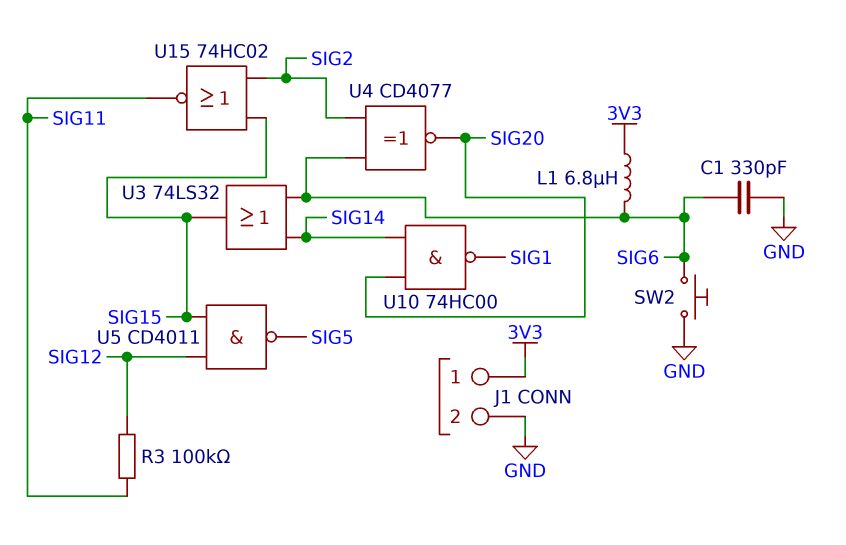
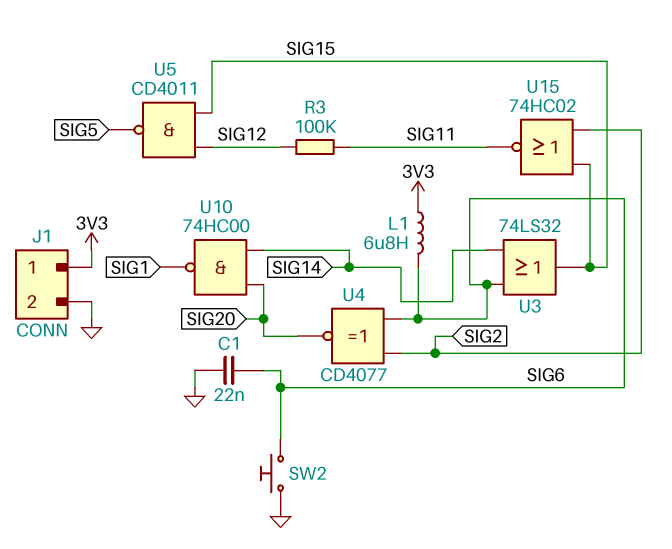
C1: 330pF (GND, SIG6) -> 22nF (GND, SIG6)

